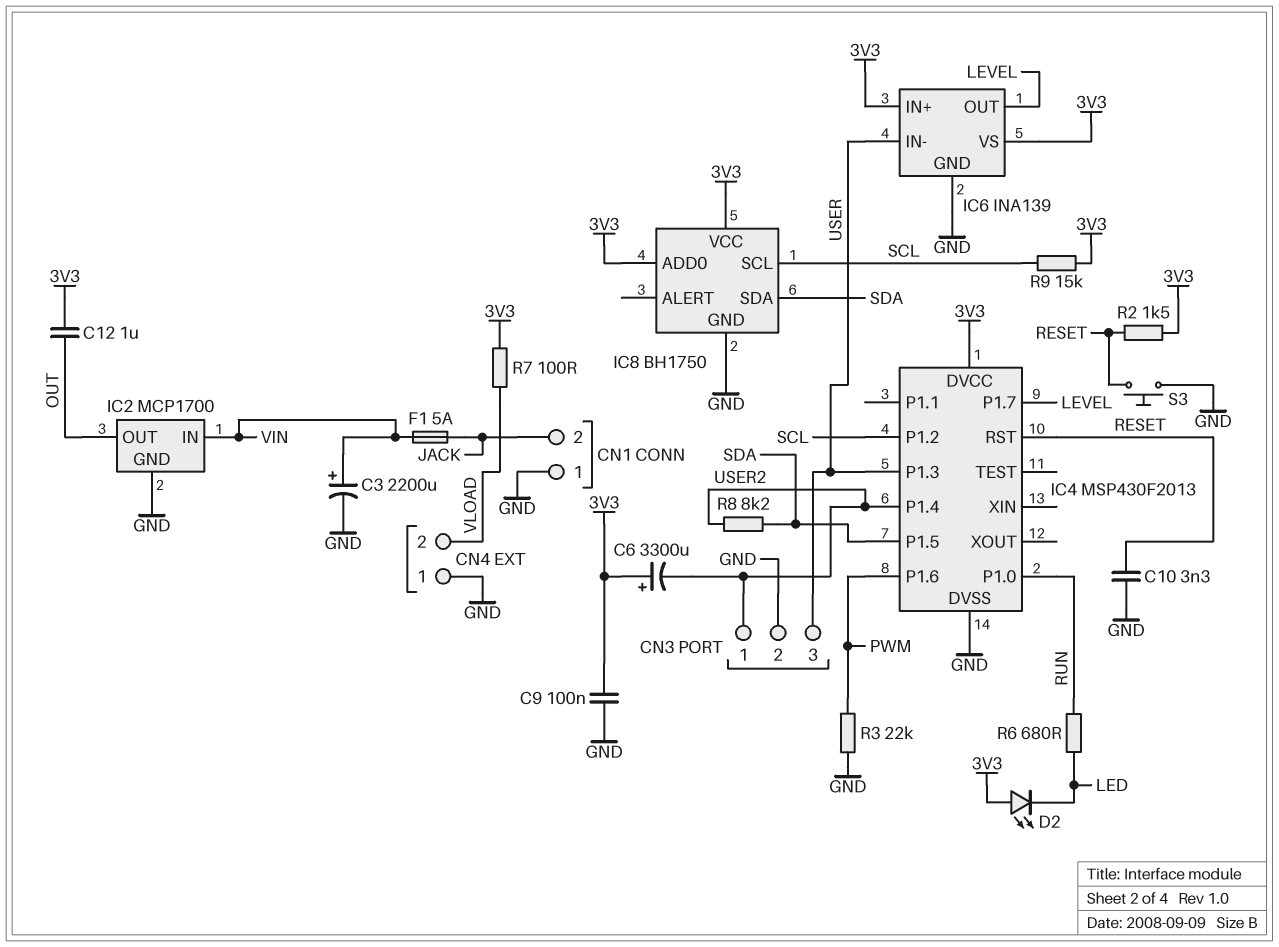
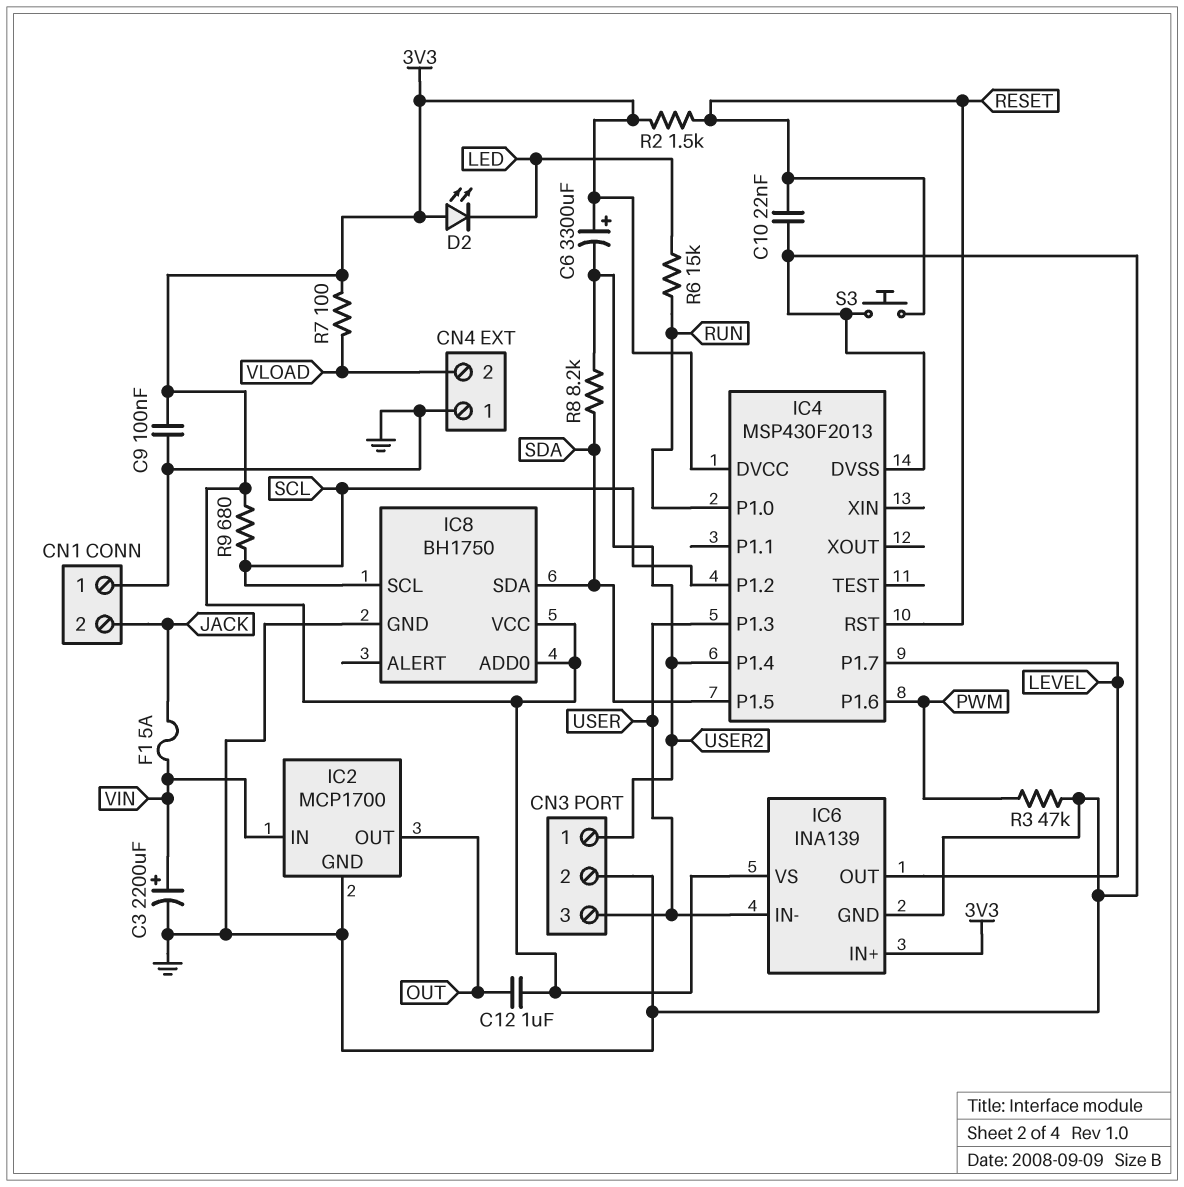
C10: 3.3nF (GND, RESET) -> 22nF (GND, RESET)
R3: 22k (GND, PWM) -> 47k (GND, PWM)
R6: 680 (LED, RUN) -> 15k (LED, RUN)
R9: 15k (3V3, SCL) -> 680 (3V3, SCL)

